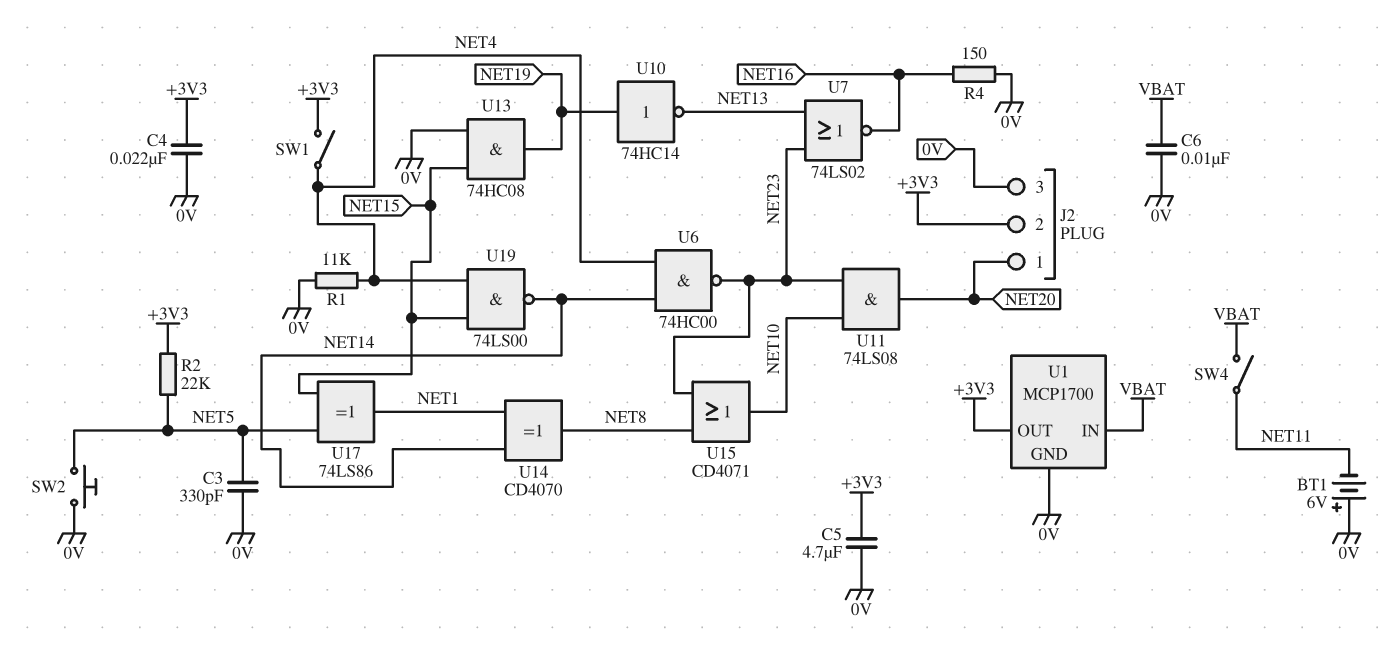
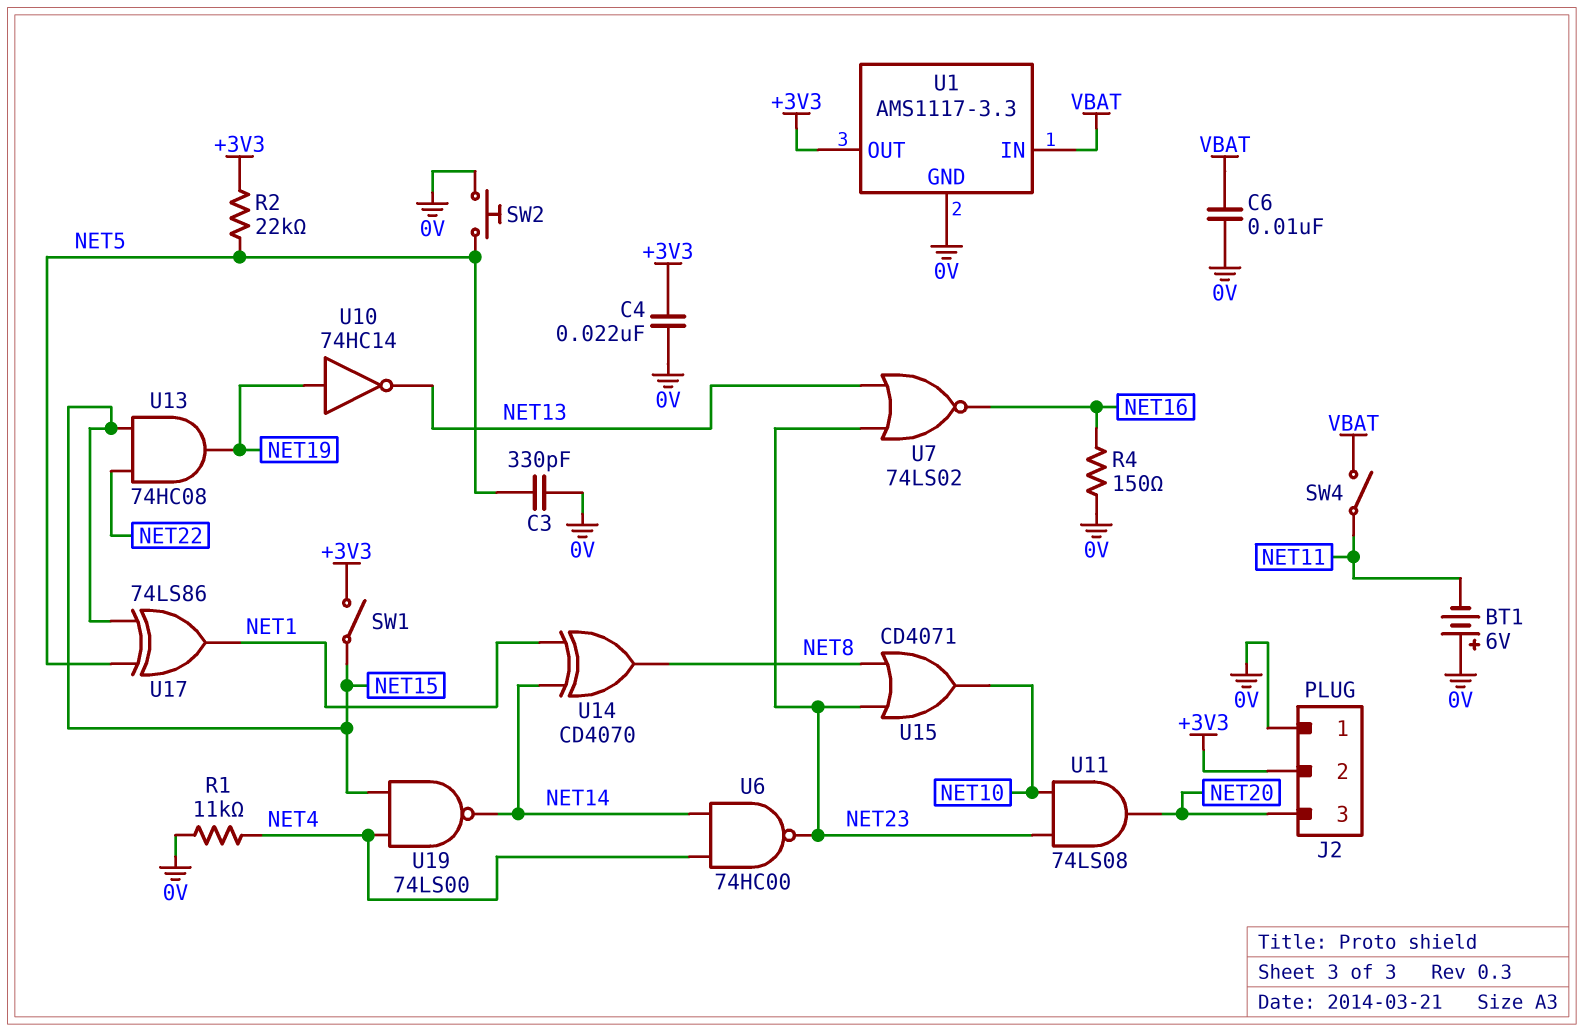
C5: 4.7uF (+3V3, 0V) -> none
J2 pin 1: NET20 -> 0V
J2 pin 3: 0V -> NET20
SW1: switch (+3V3, NET4) -> switch (+3V3, NET15)
U1: MCP1700 -> AMS1117-3.3
U13: AND 74HC08 (in 0V, in NET15, out NET19) -> AND 74HC08 (in NET15, in NET22, out NET19)

